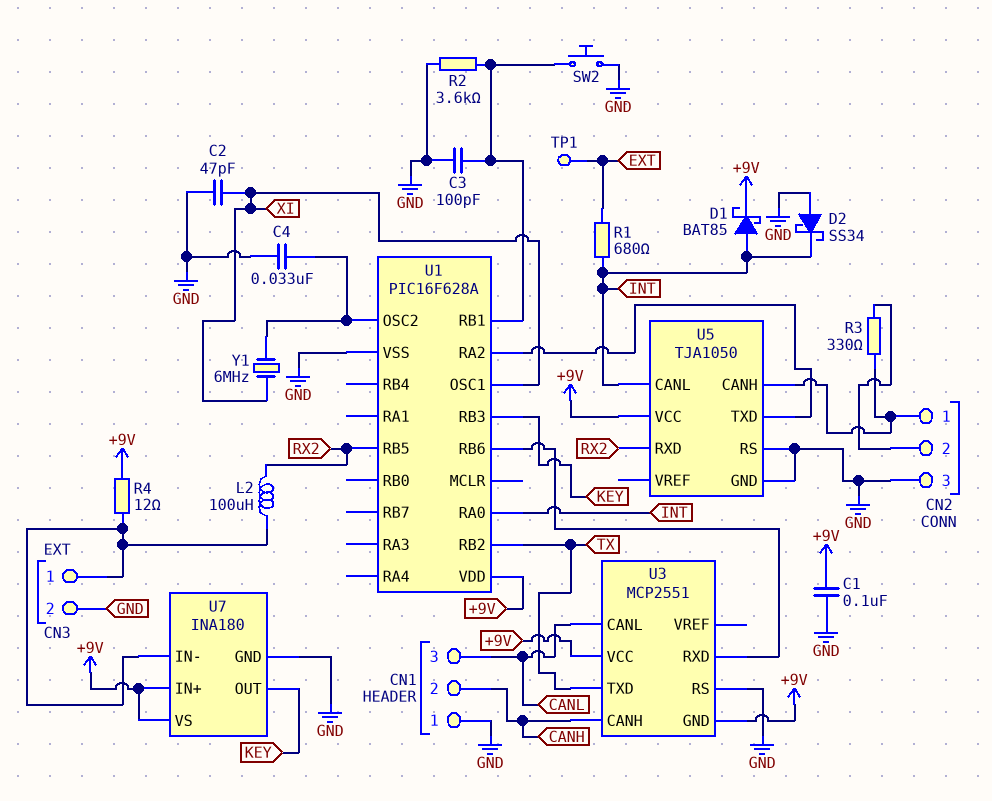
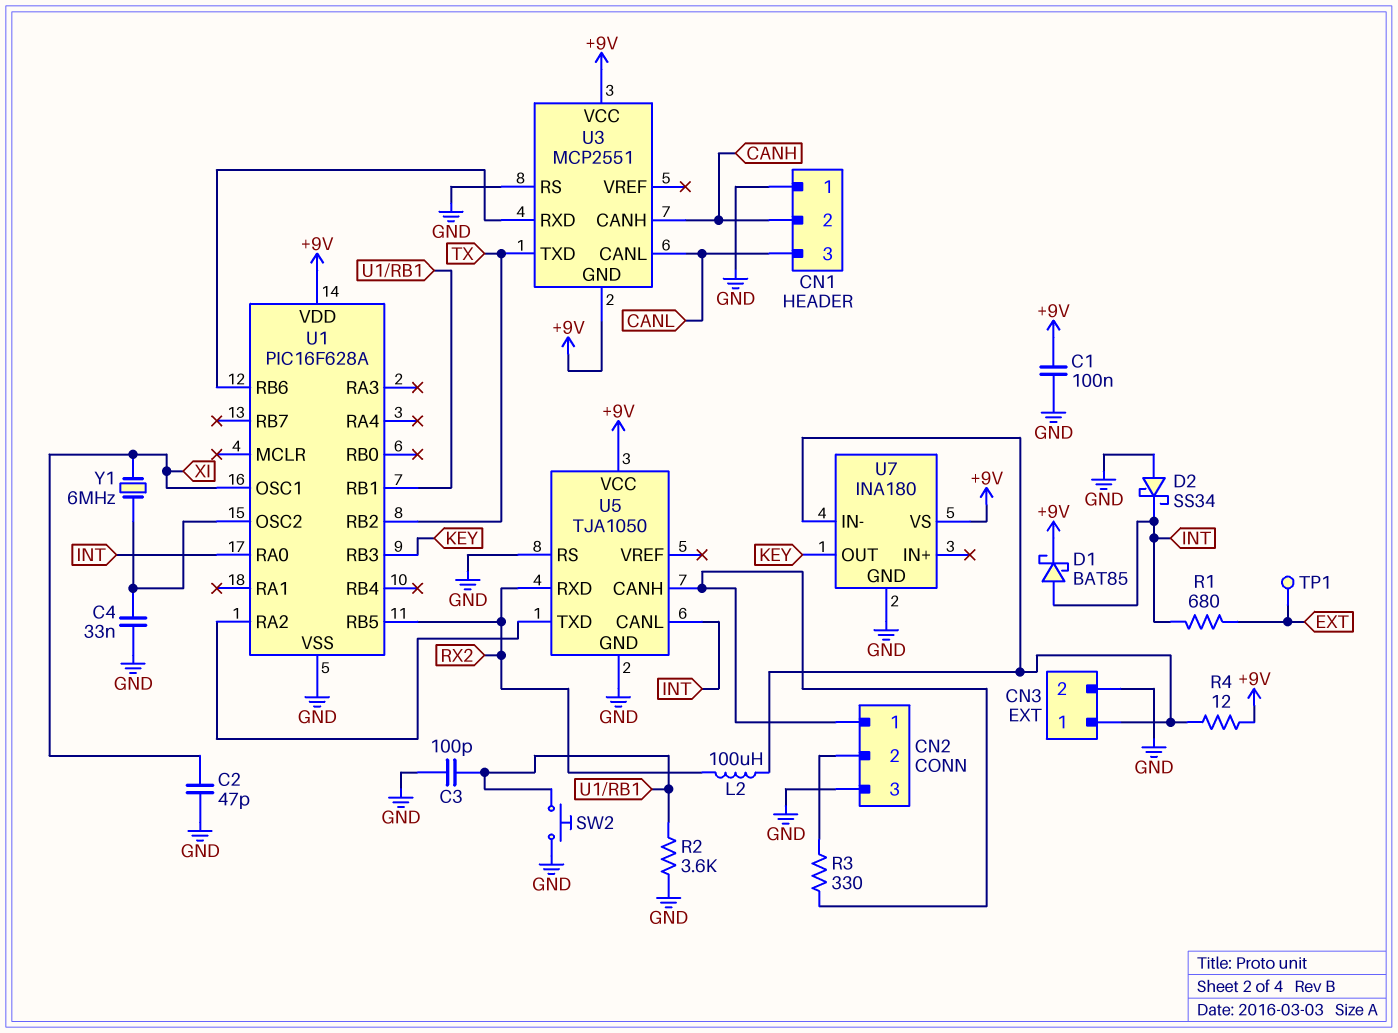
U7 pin IN+: +9V -> none

